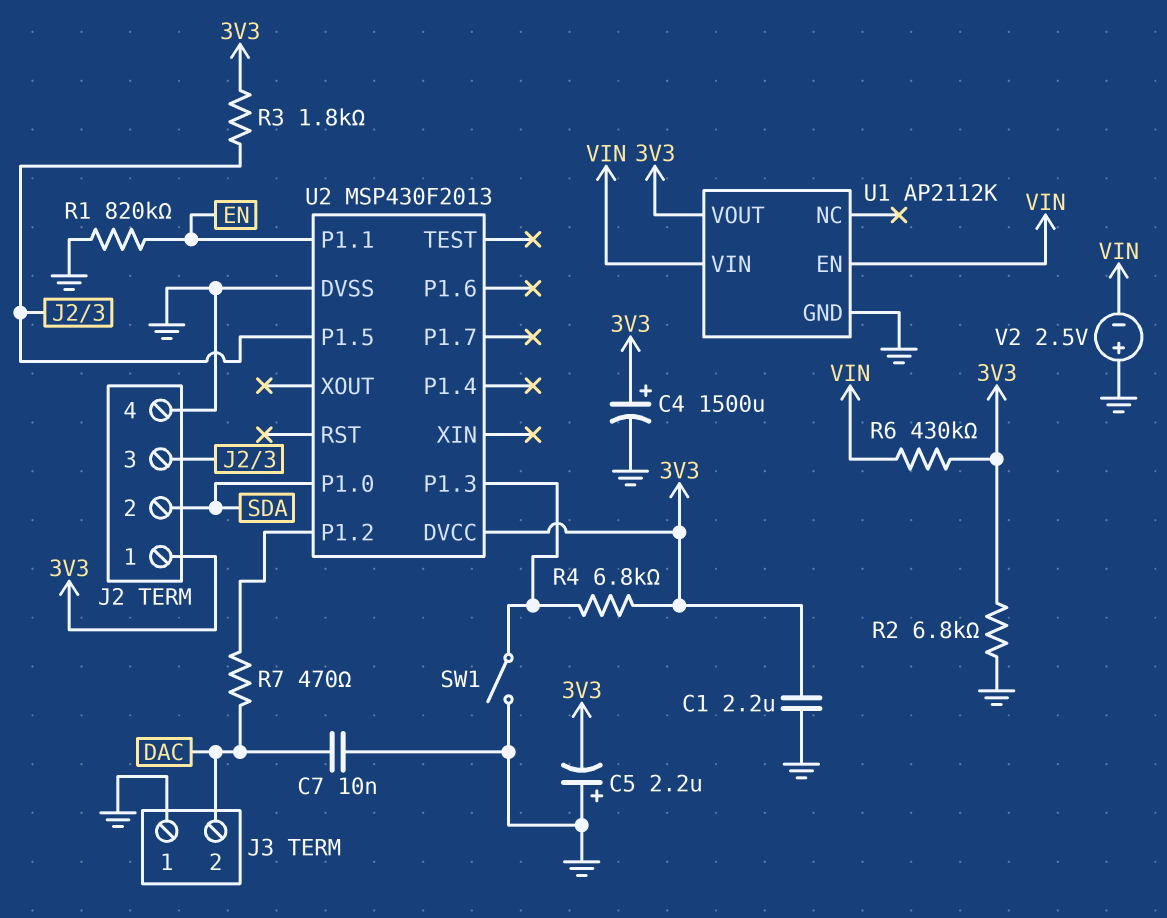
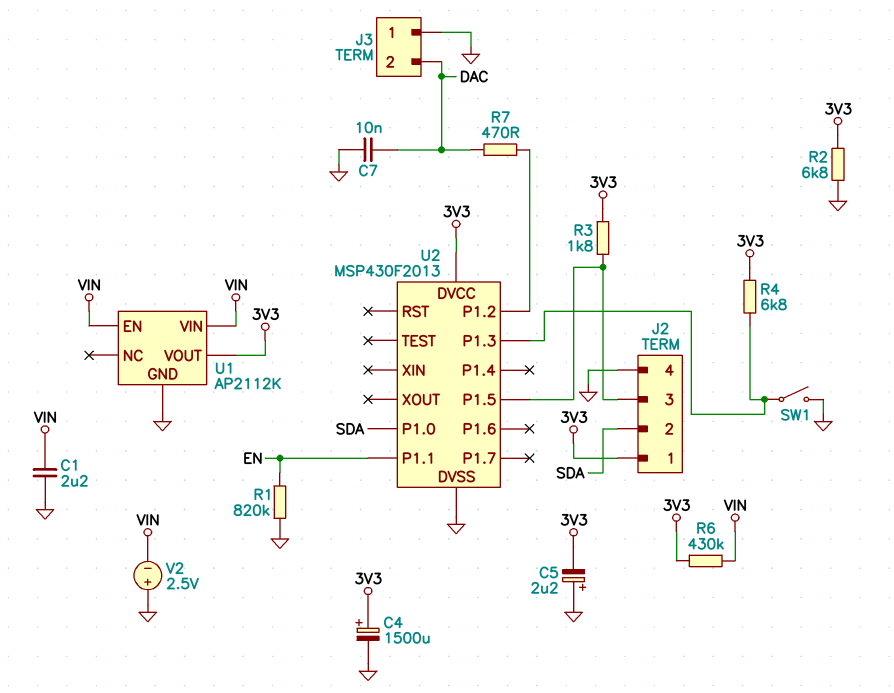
C1: 2.2uF (3V3, GND) -> 2.2uF (GND, VIN)

